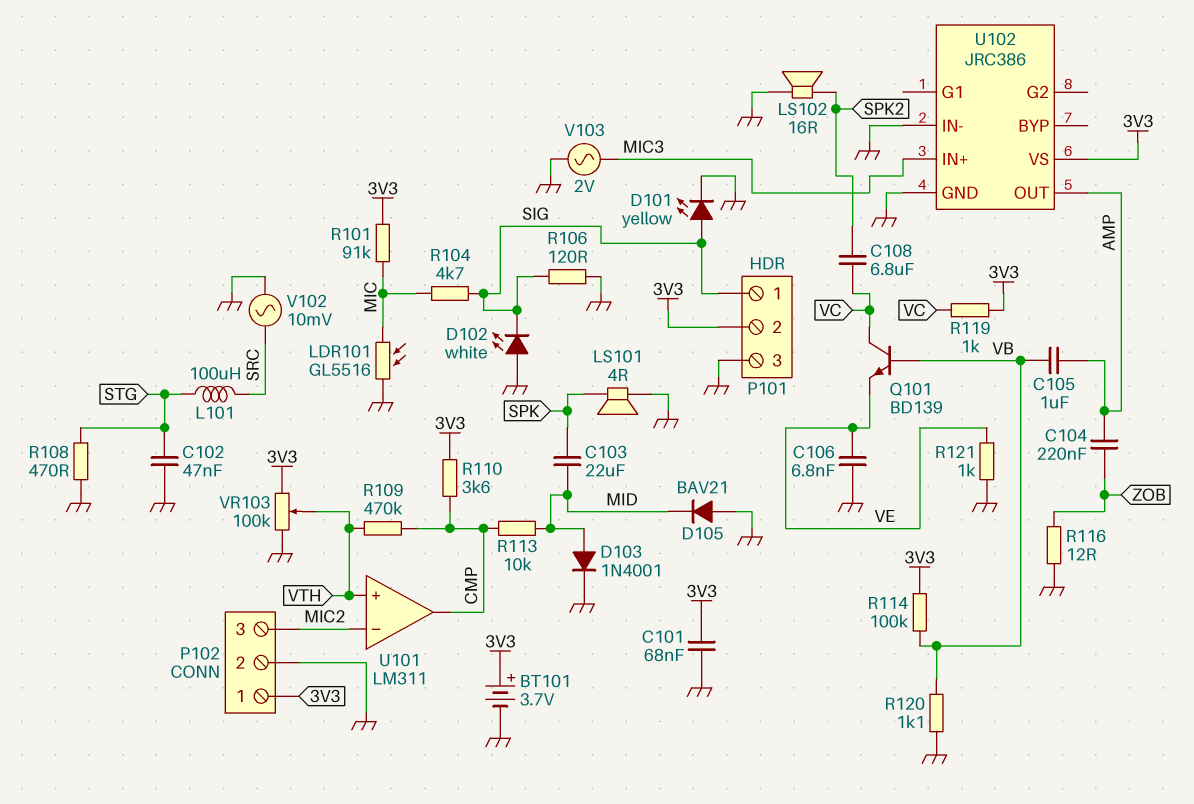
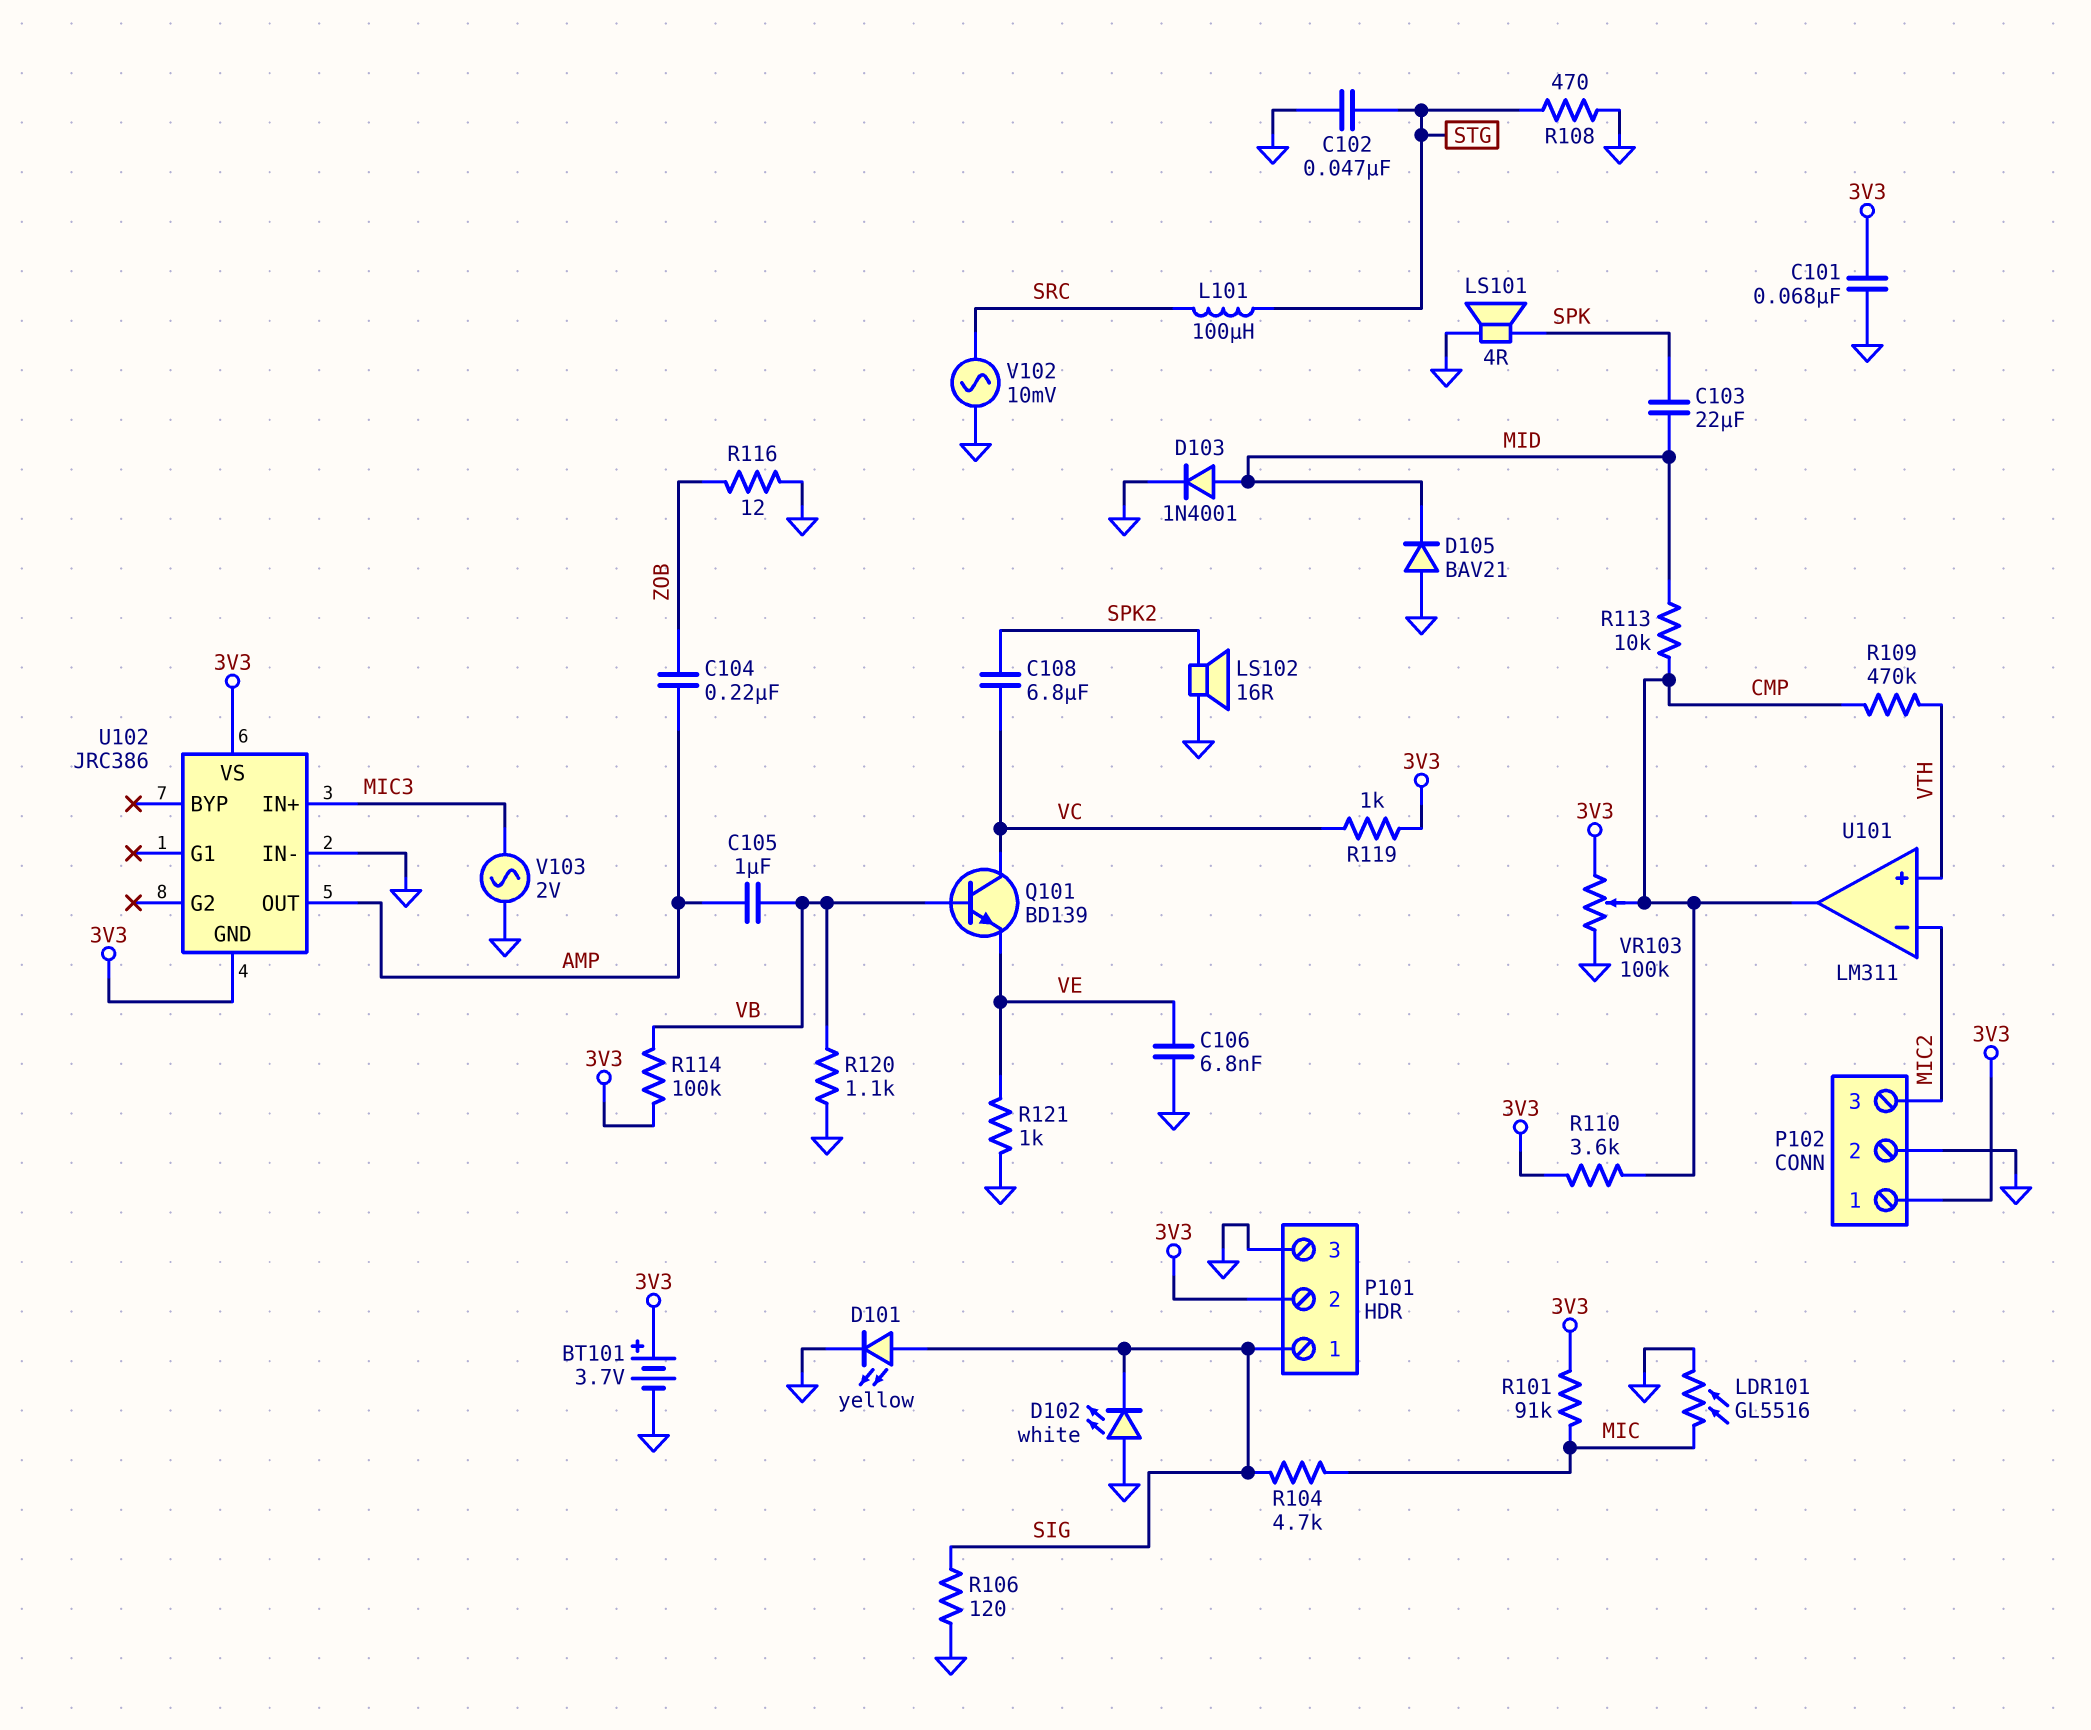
U102 pin GND: GND -> 3V3
VR103: 100k (3V3, GND, wiper VTH) -> 100k (3V3, GND, wiper CMP)

